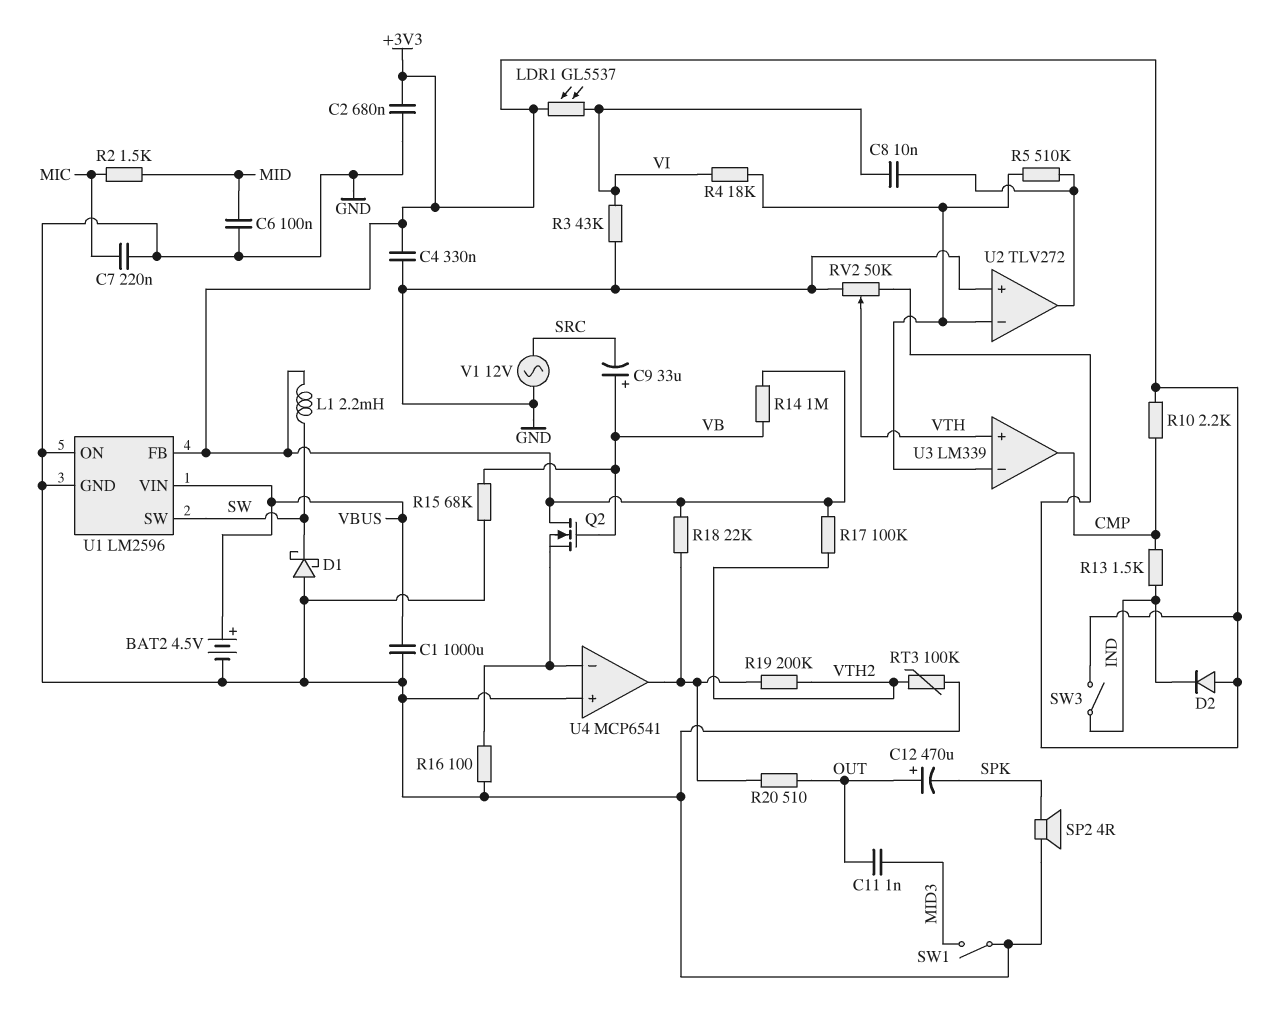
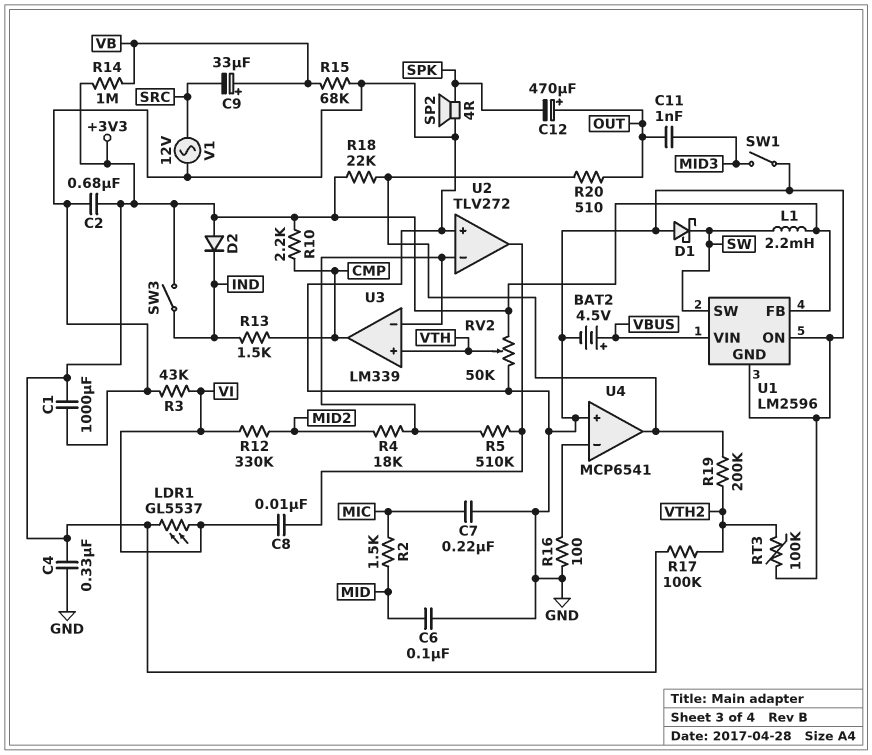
C1: 1000uF (GND, VBUS) -> 1000uF (+3V3, GND)
Q2: NMOS (G VB, D +3V3, S U4/in-) -> none
R4: 18k (U2/in-, VI) -> 18k (MID2, U2/in-)
R12: none -> 330k (MID2, VI)

